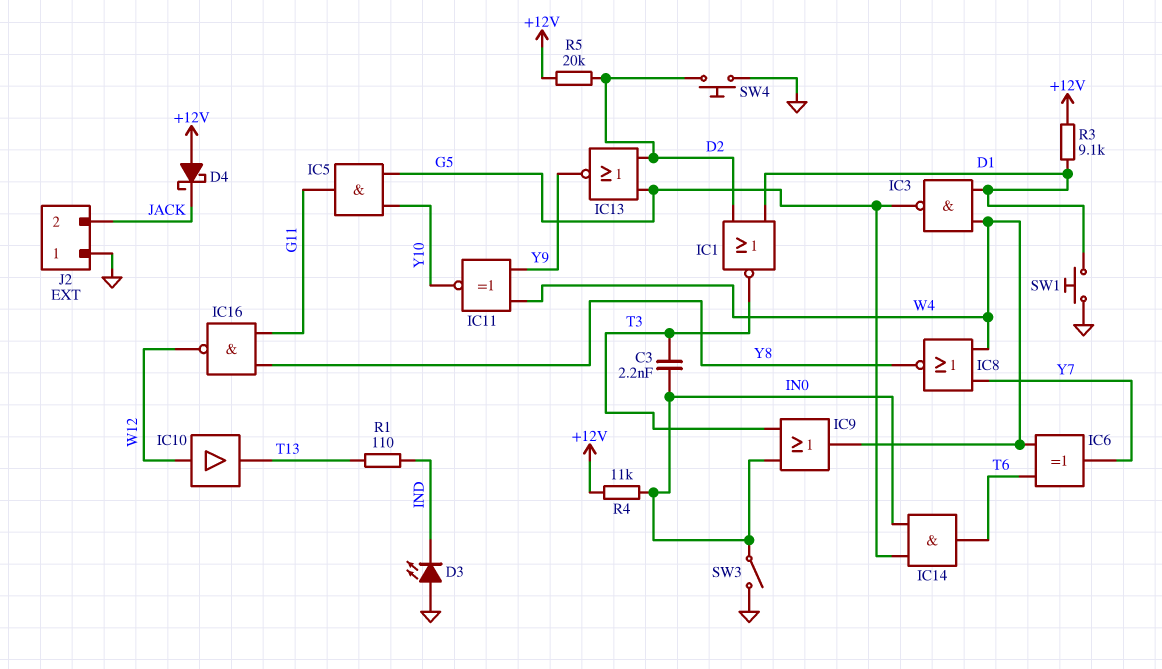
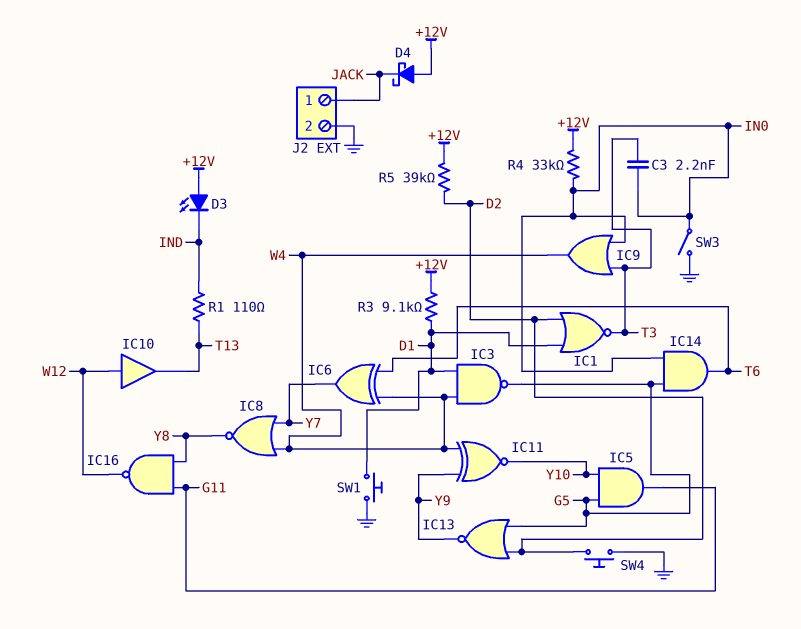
D3: LED (A GND, K IND) -> LED (A +12V, K IND)
J2 pin 1: GND -> JACK
J2 pin 2: JACK -> GND
R4: 11k (+12V, IN0) -> 33k (+12V, IN0)
R5: 20k (+12V, D2) -> 39k (+12V, D2)

